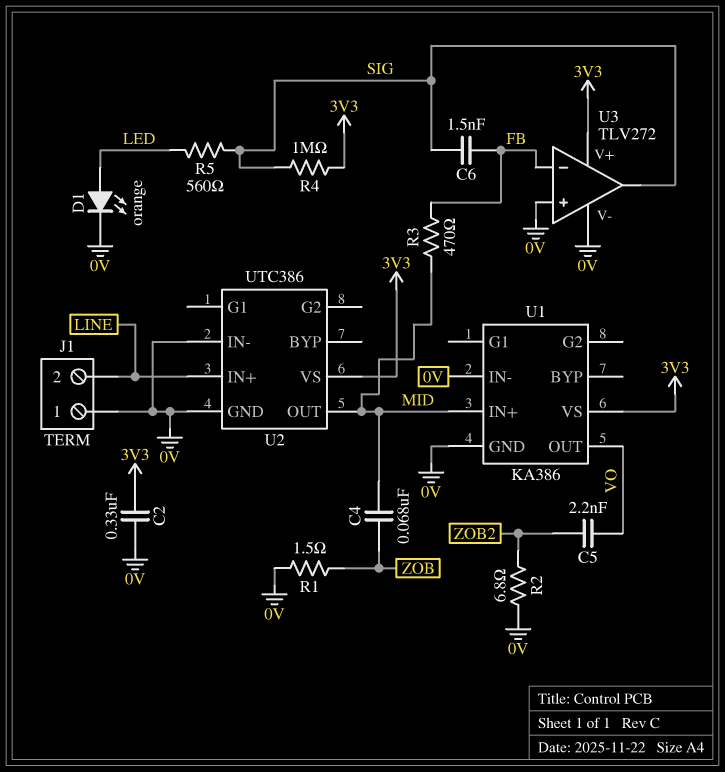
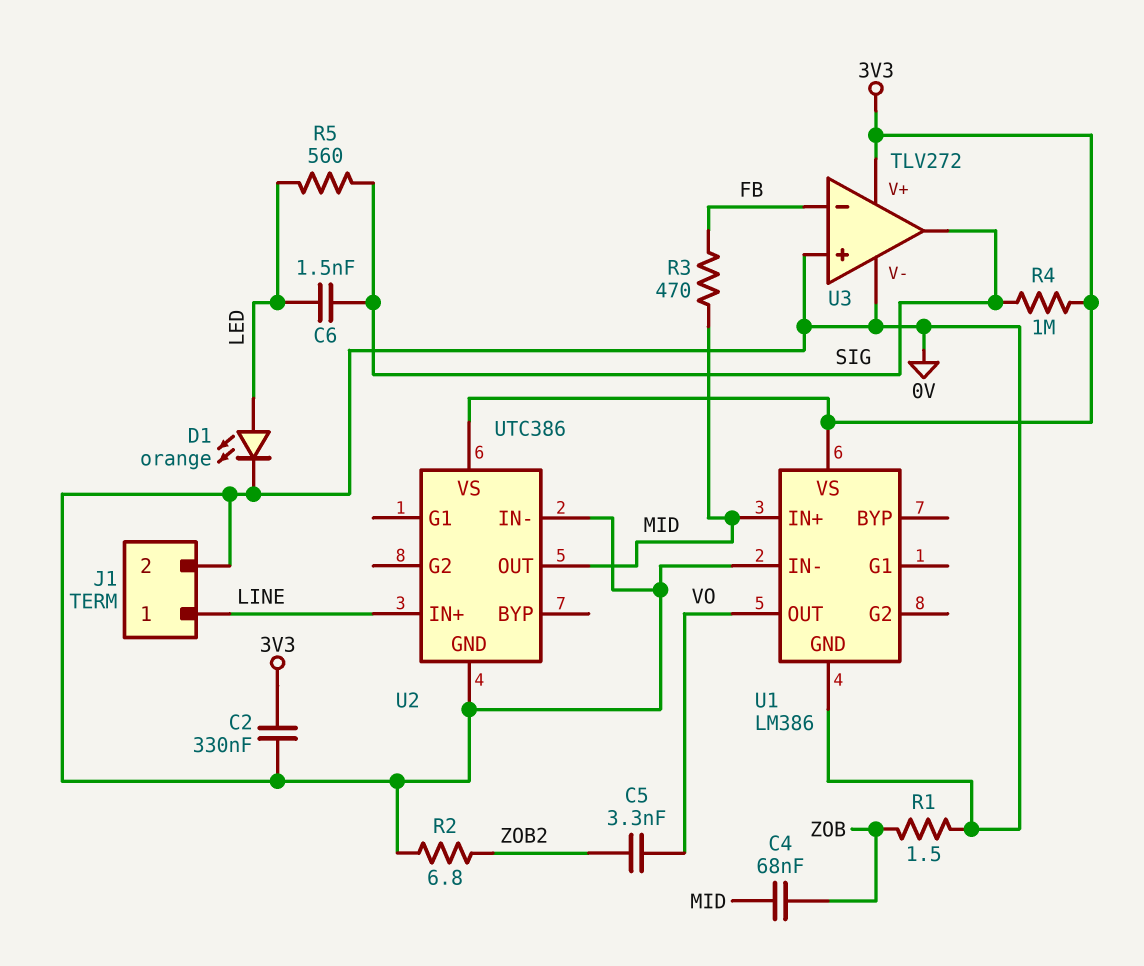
C5: 2.2nF (VO, ZOB2) -> 3.3nF (VO, ZOB2)
C6: 1.5nF (FB, SIG) -> 1.5nF (LED, SIG)
J1 pin 1: 0V -> LINE
J1 pin 2: LINE -> 0V
U1: KA386 -> LM386

